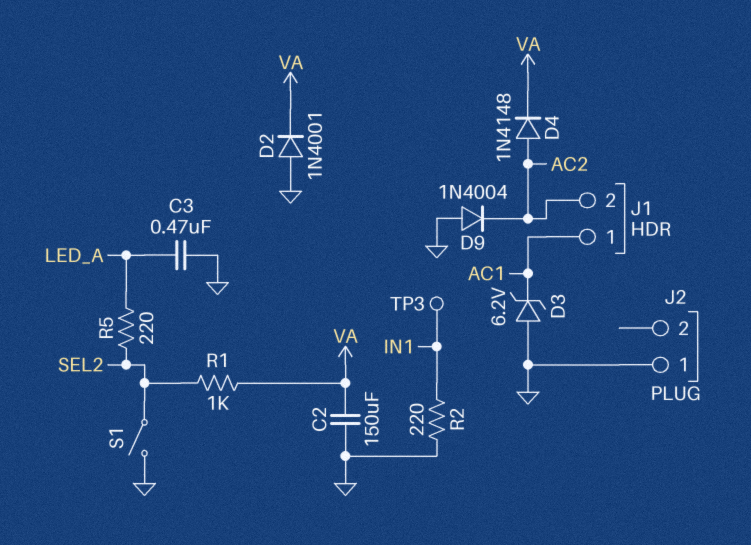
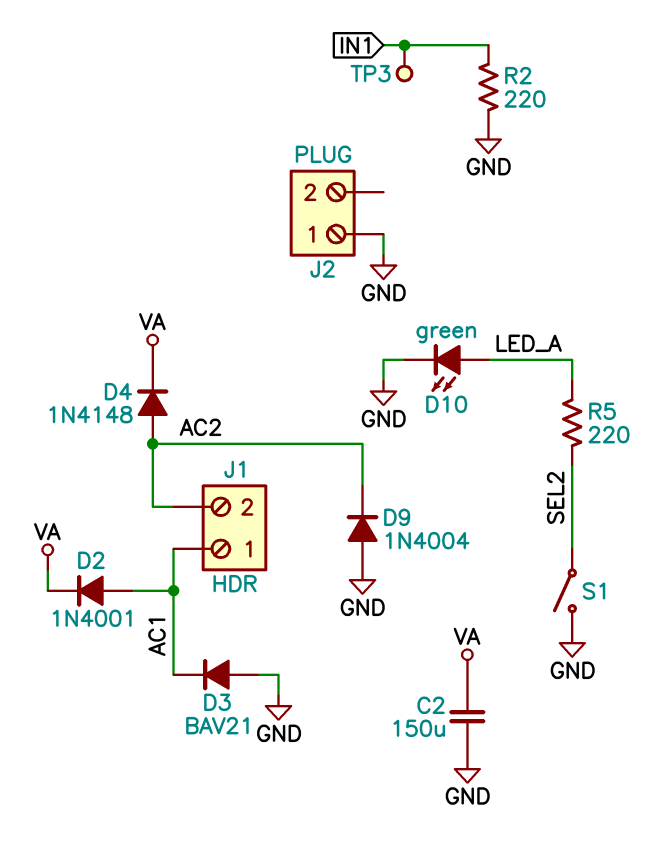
C3: 470nF (GND, LED_A) -> none
D2: diode 1N4001 (A GND, K VA) -> diode 1N4001 (A AC1, K VA)
D3: zener 6.2V (A GND, K AC1) -> diode BAV21 (A GND, K AC1)
D10: none -> LED green (A LED_A, K GND)
R1: 1k (SEL2, VA) -> none

